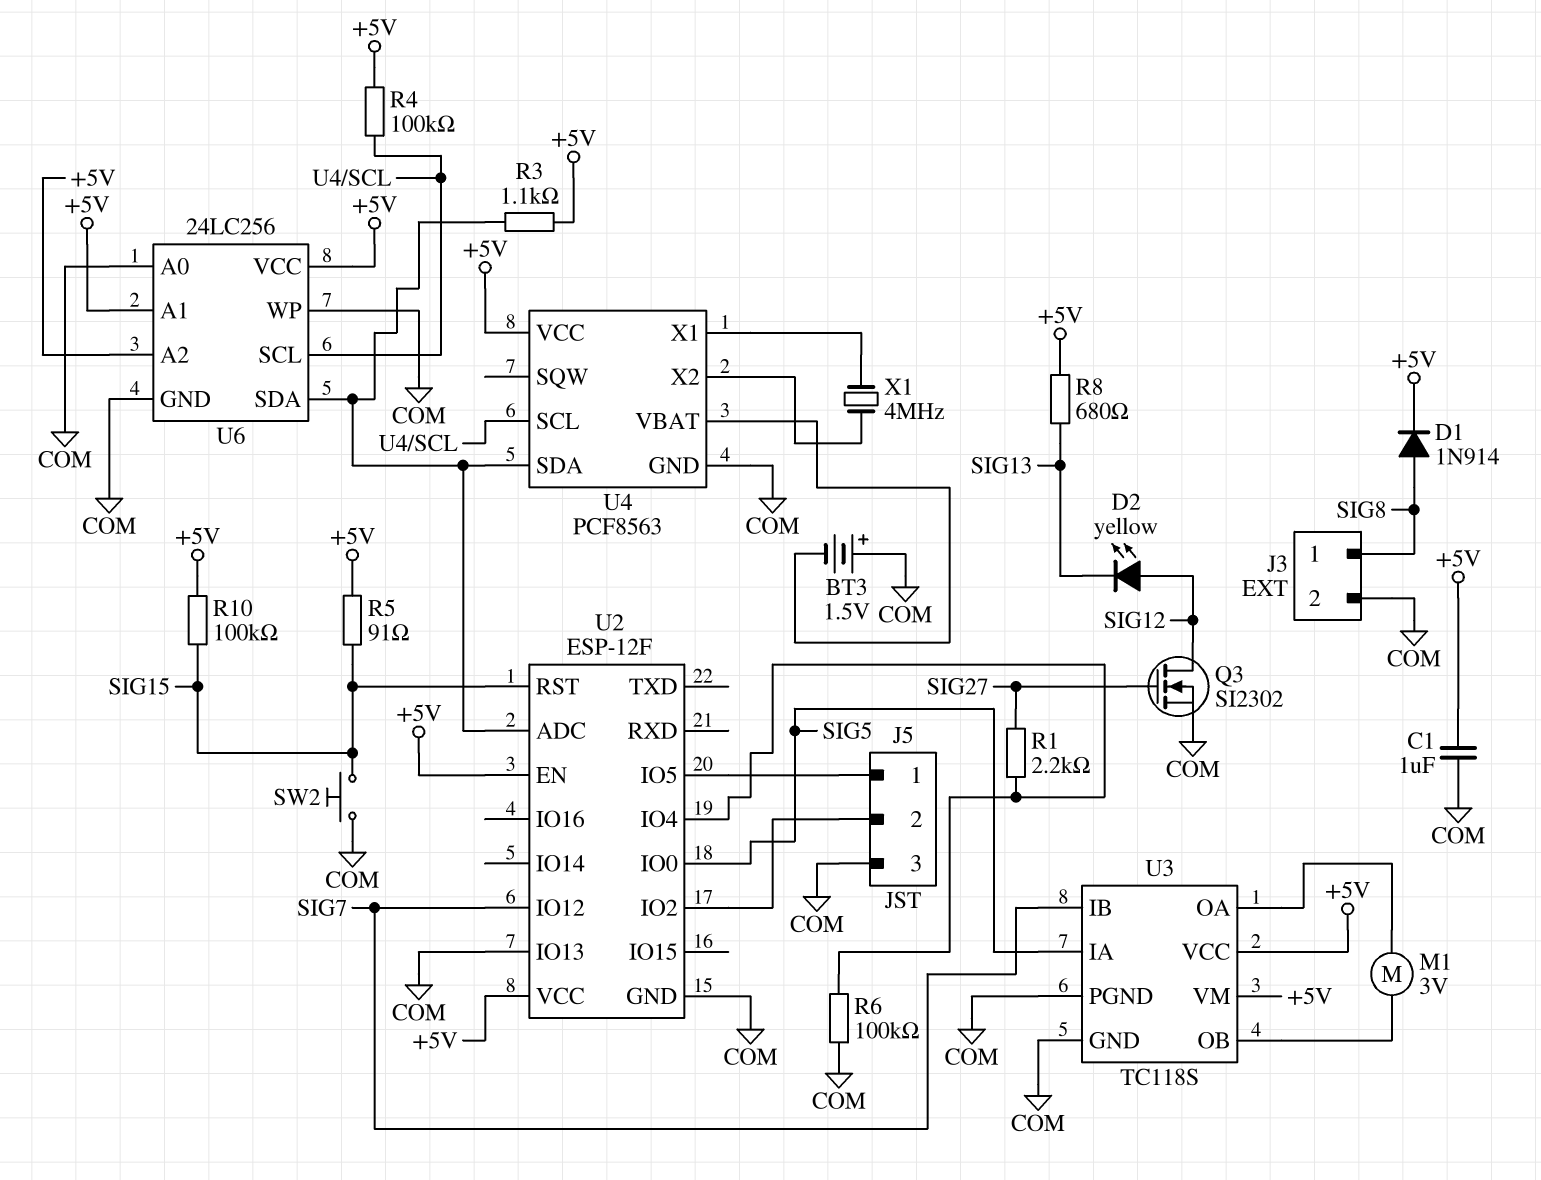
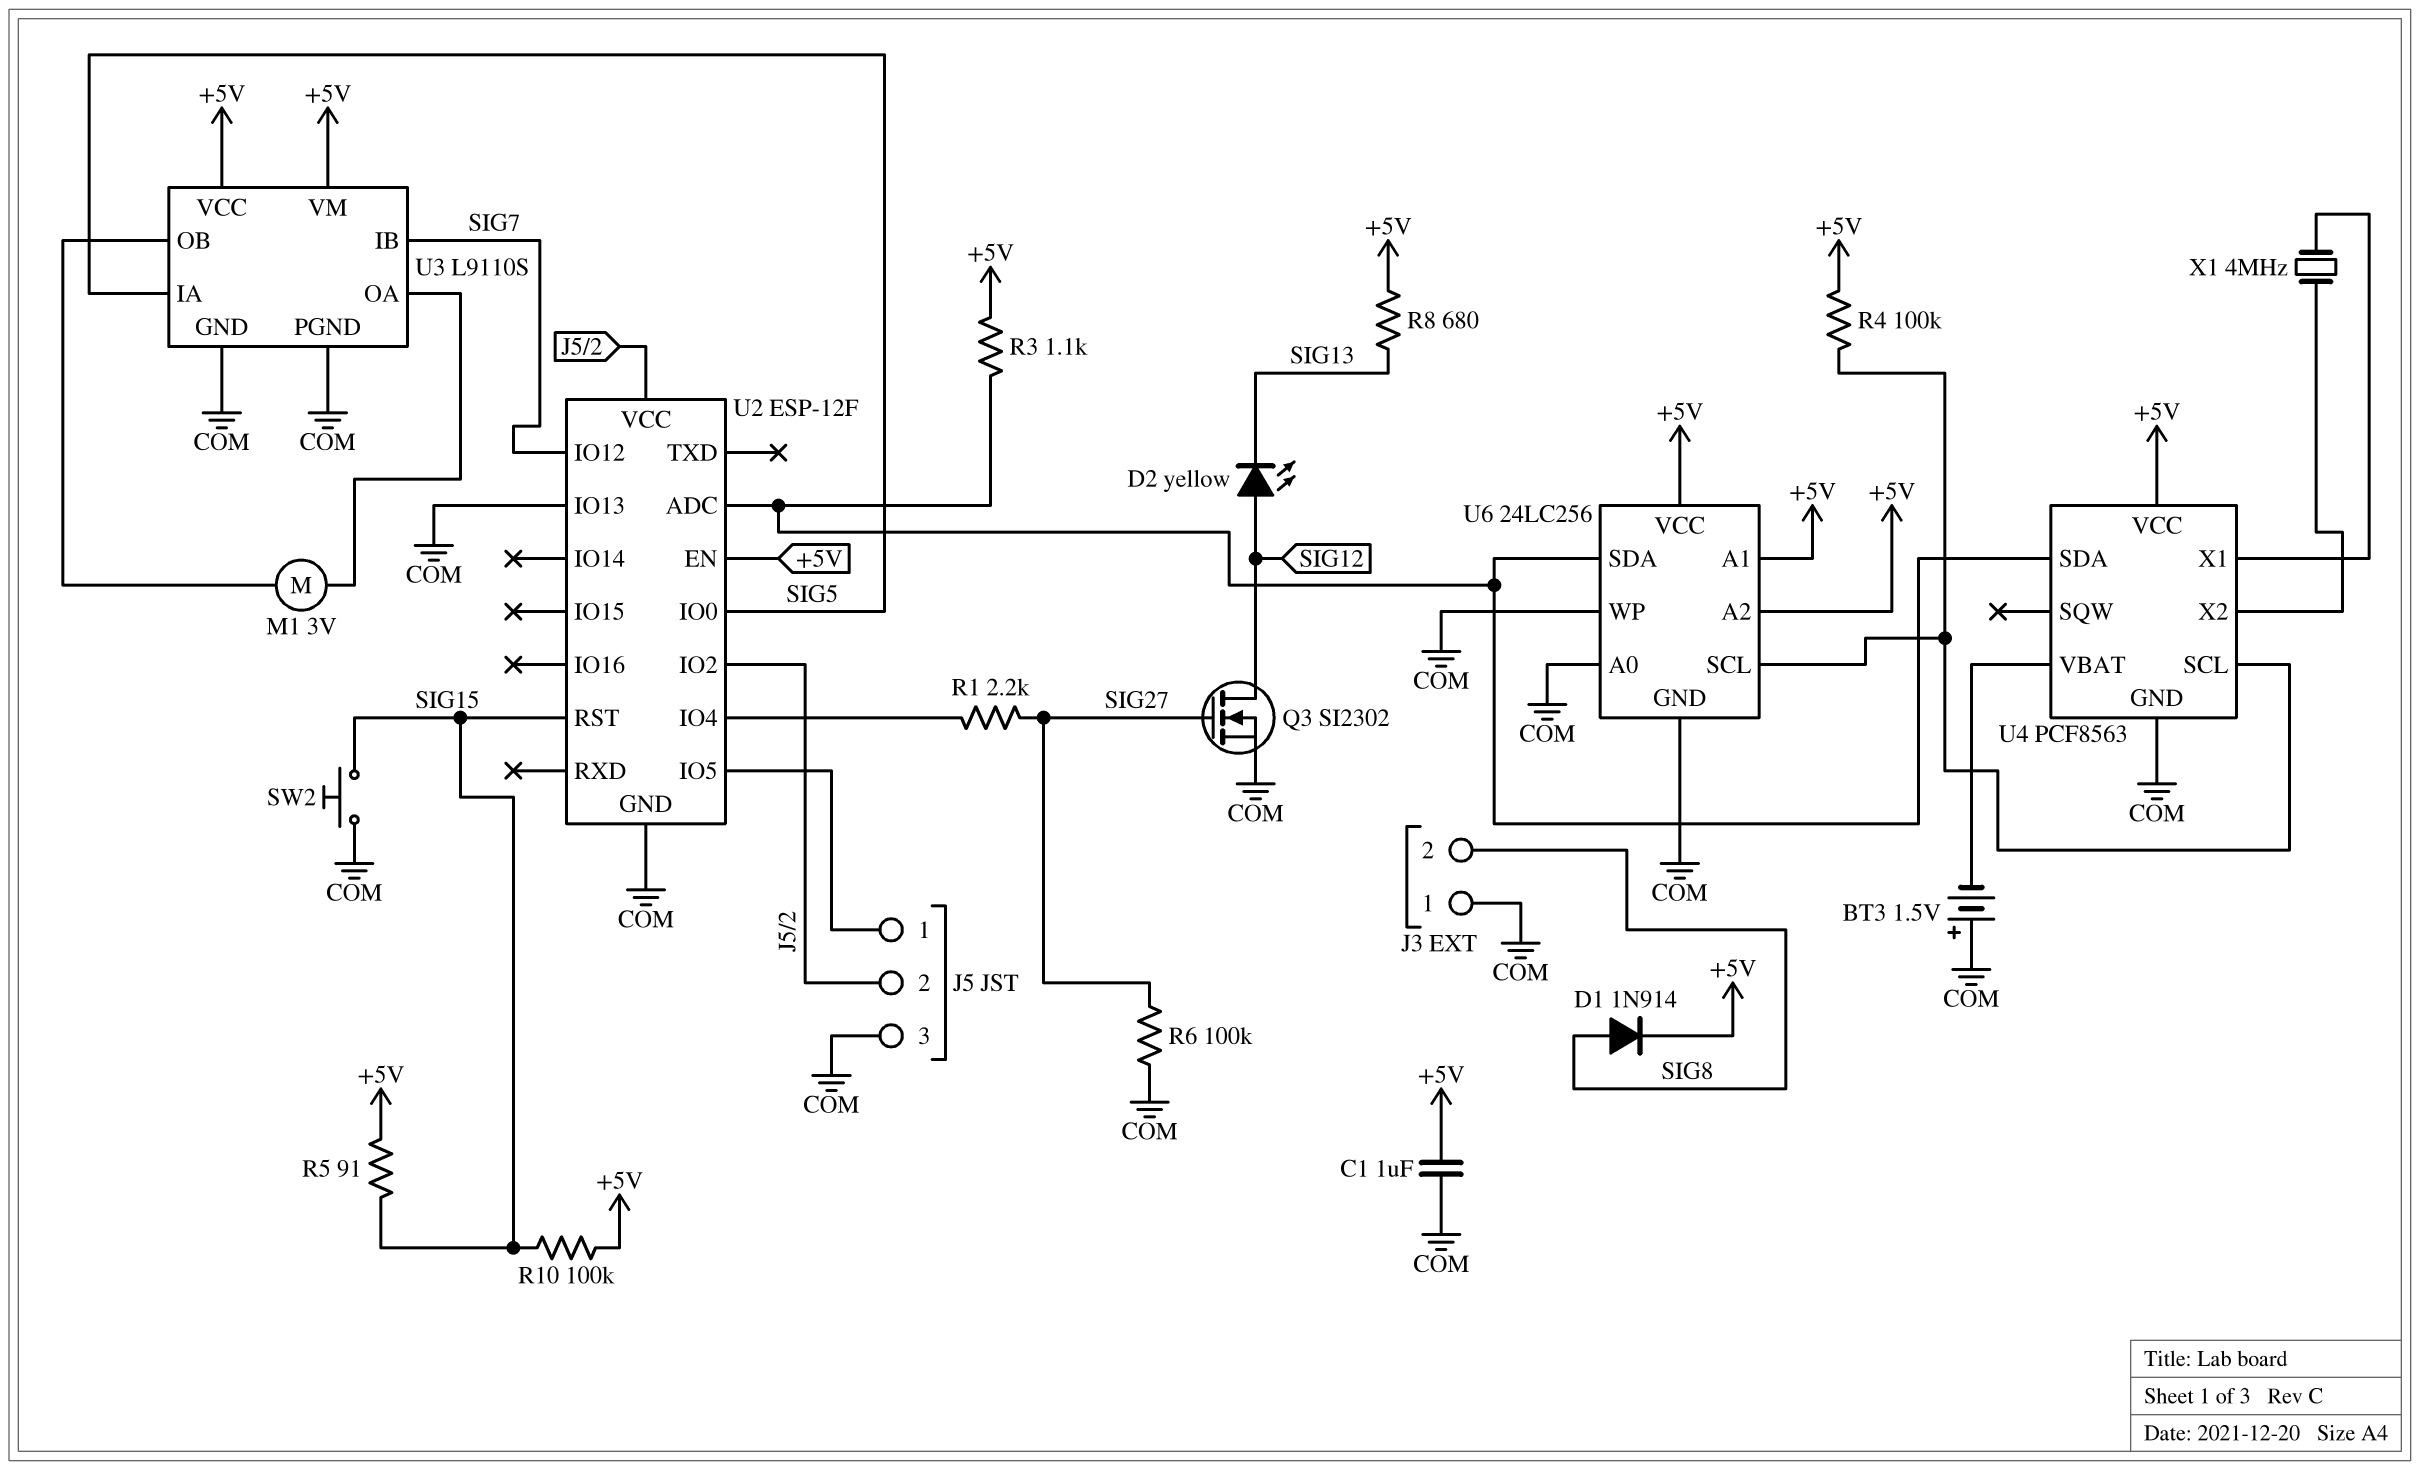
J3 pin 1: SIG8 -> COM
J3 pin 2: COM -> SIG8
R6: 100k (COM, U2/IO4) -> 100k (COM, SIG27)
U2 pin VCC: +5V -> J5/2
U3: TC118S -> L9110S

